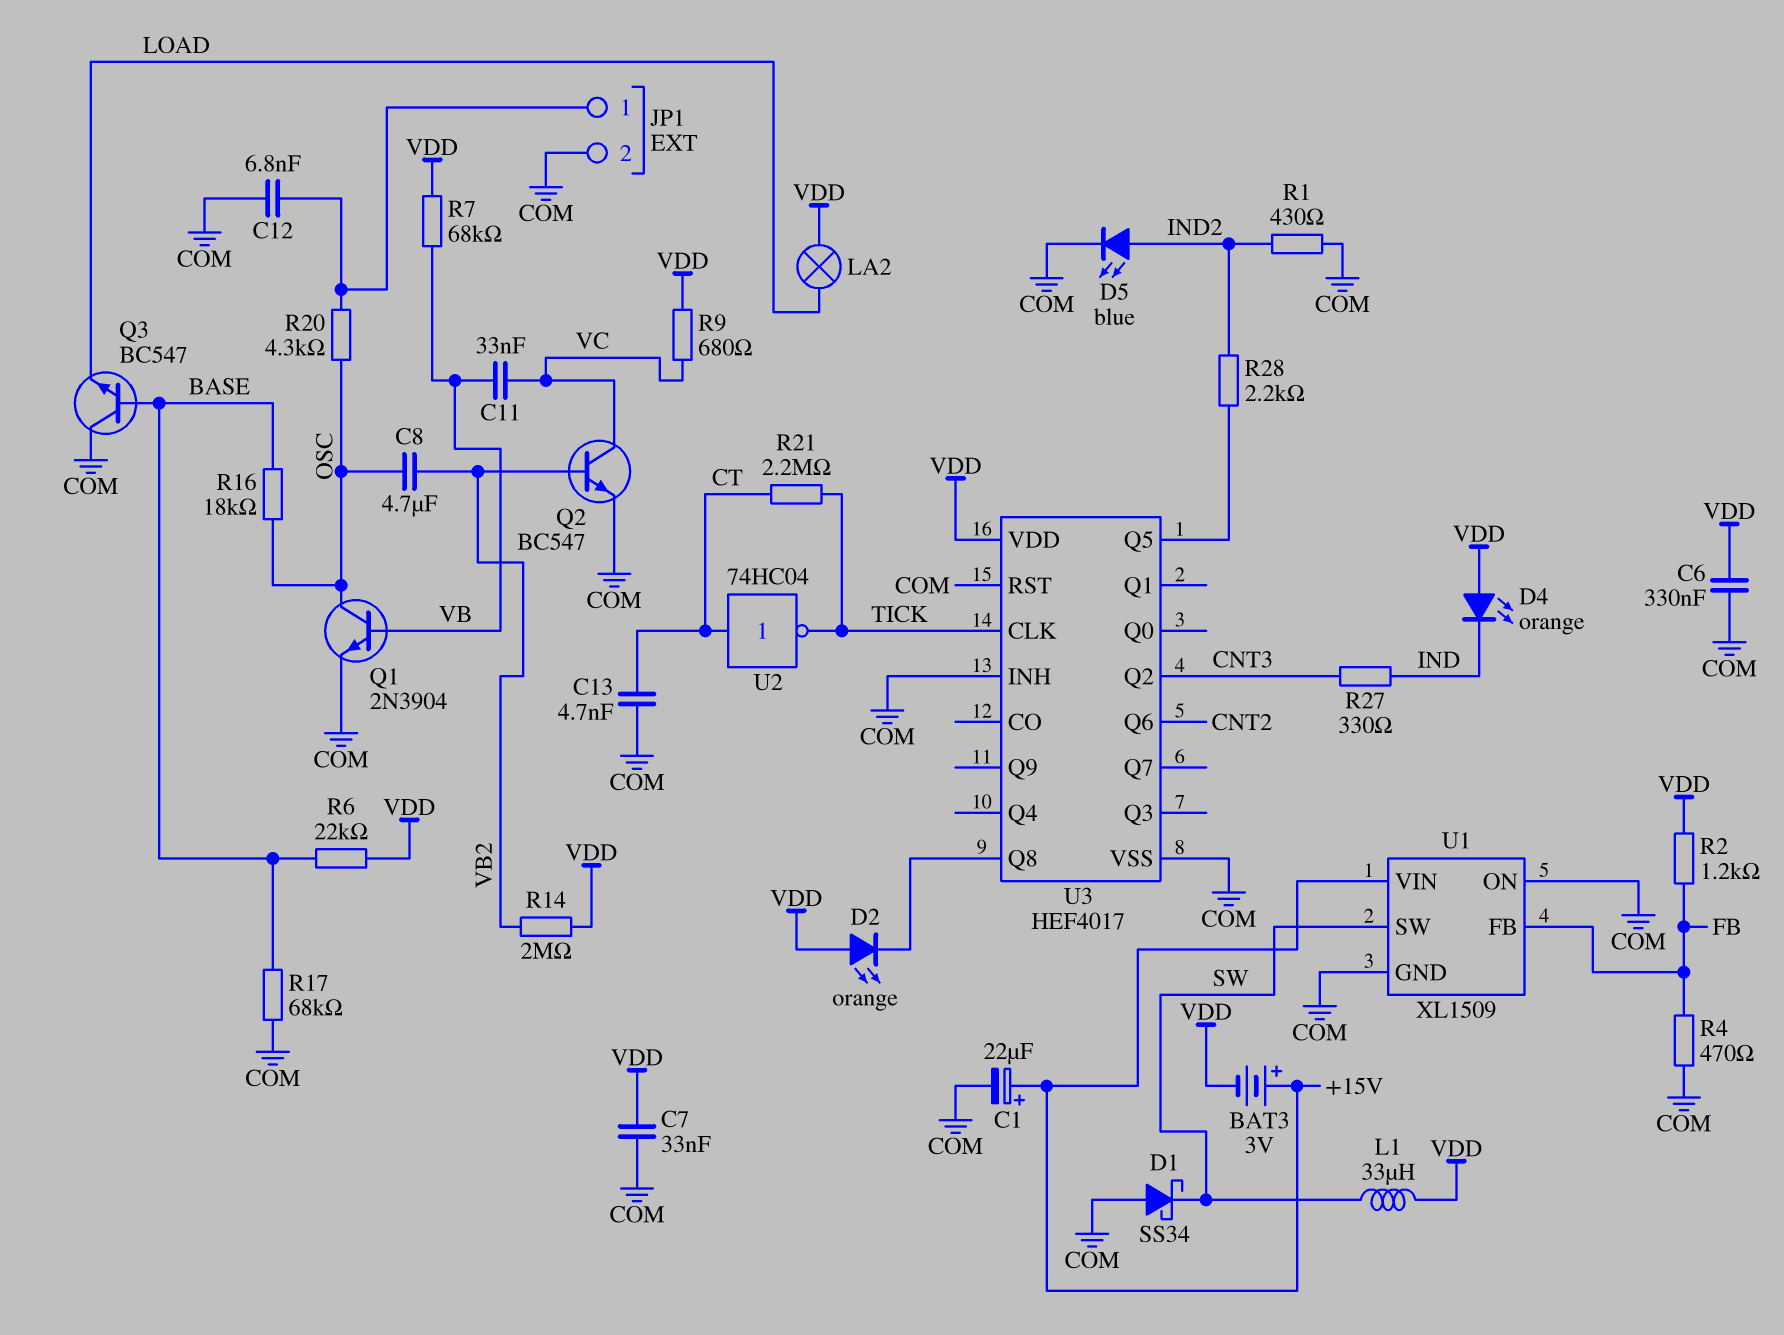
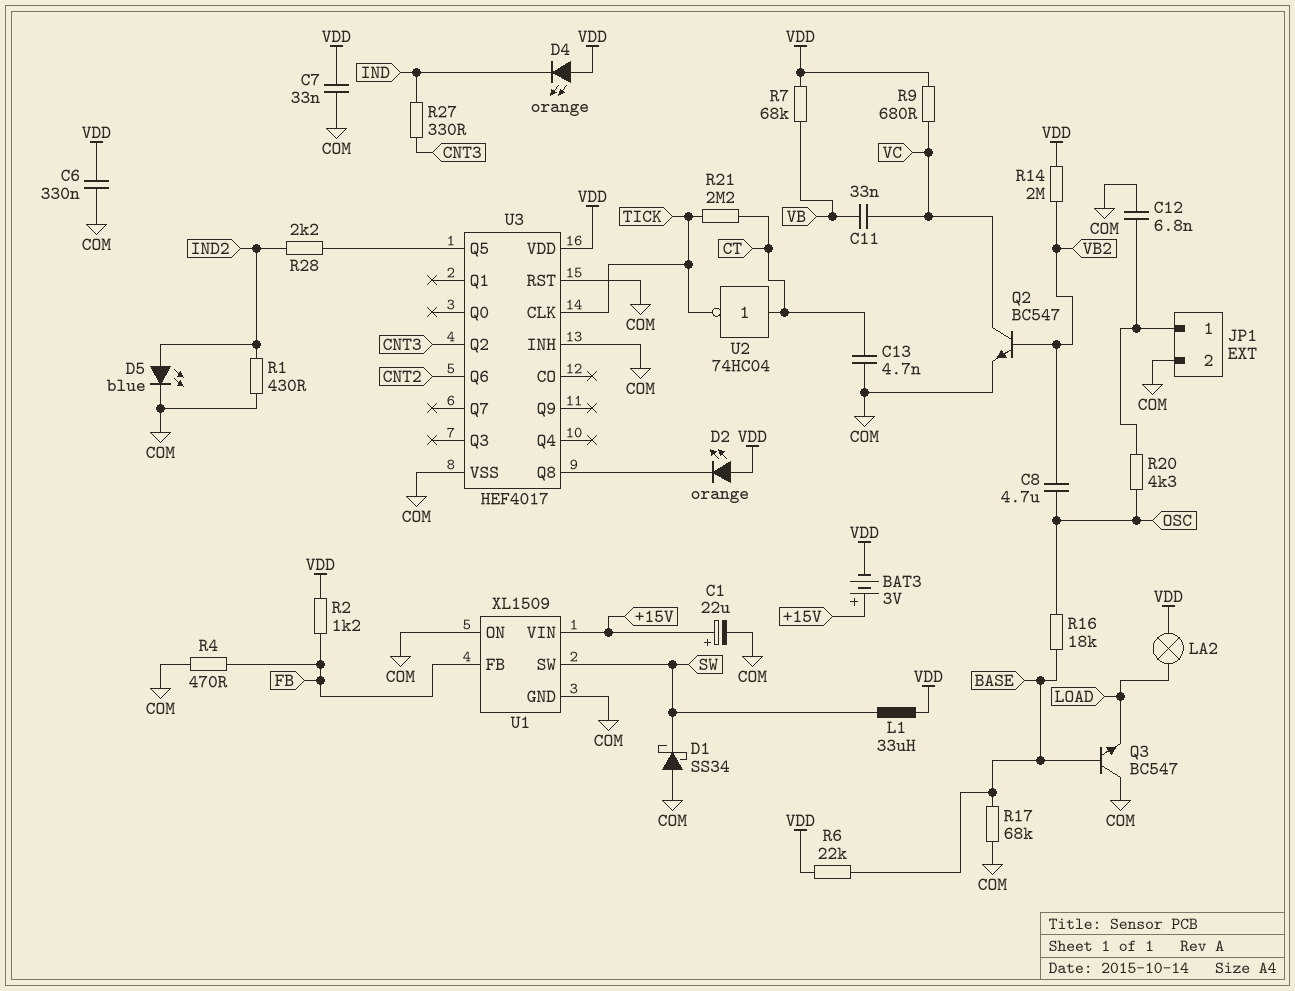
Q1: NPN 2N3904 (B VB, C OSC, E COM) -> none

